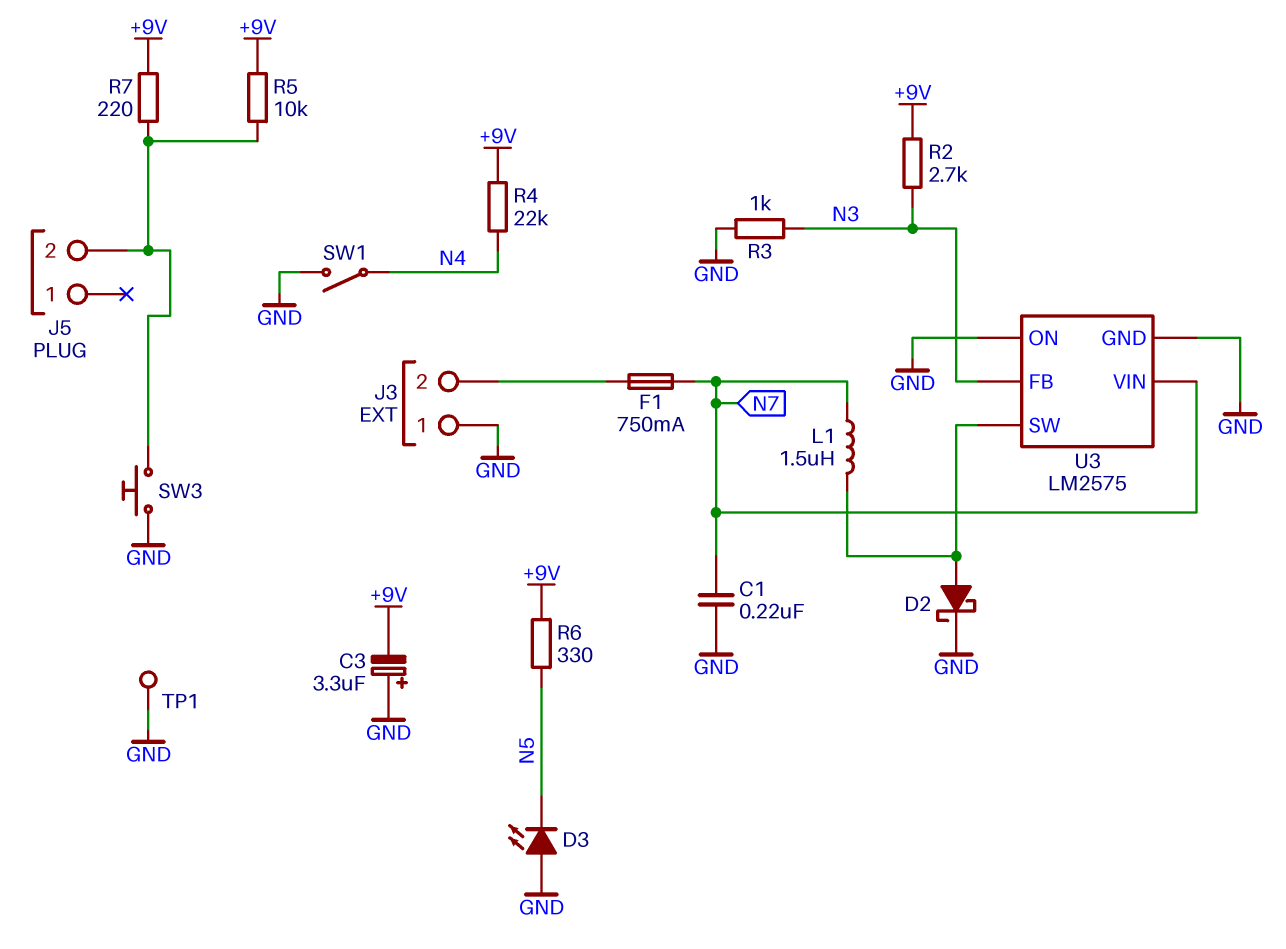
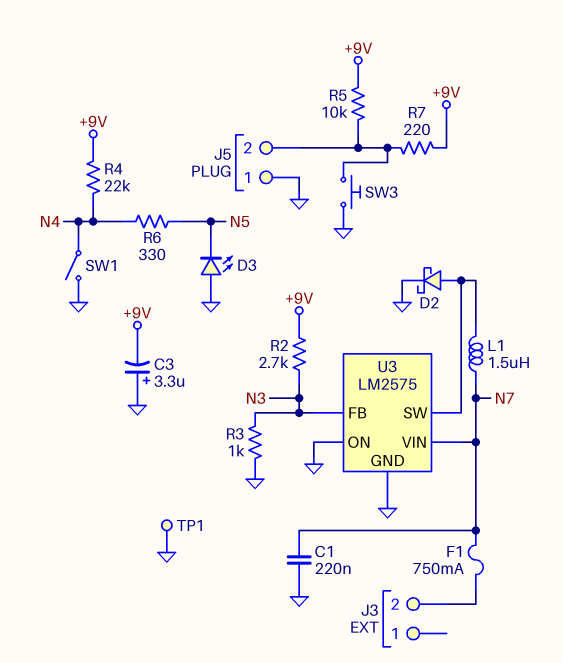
J3 pin 1: GND -> none
J5 pin 1: none -> GND
R6: 330 (+9V, N5) -> 330 (N4, N5)

